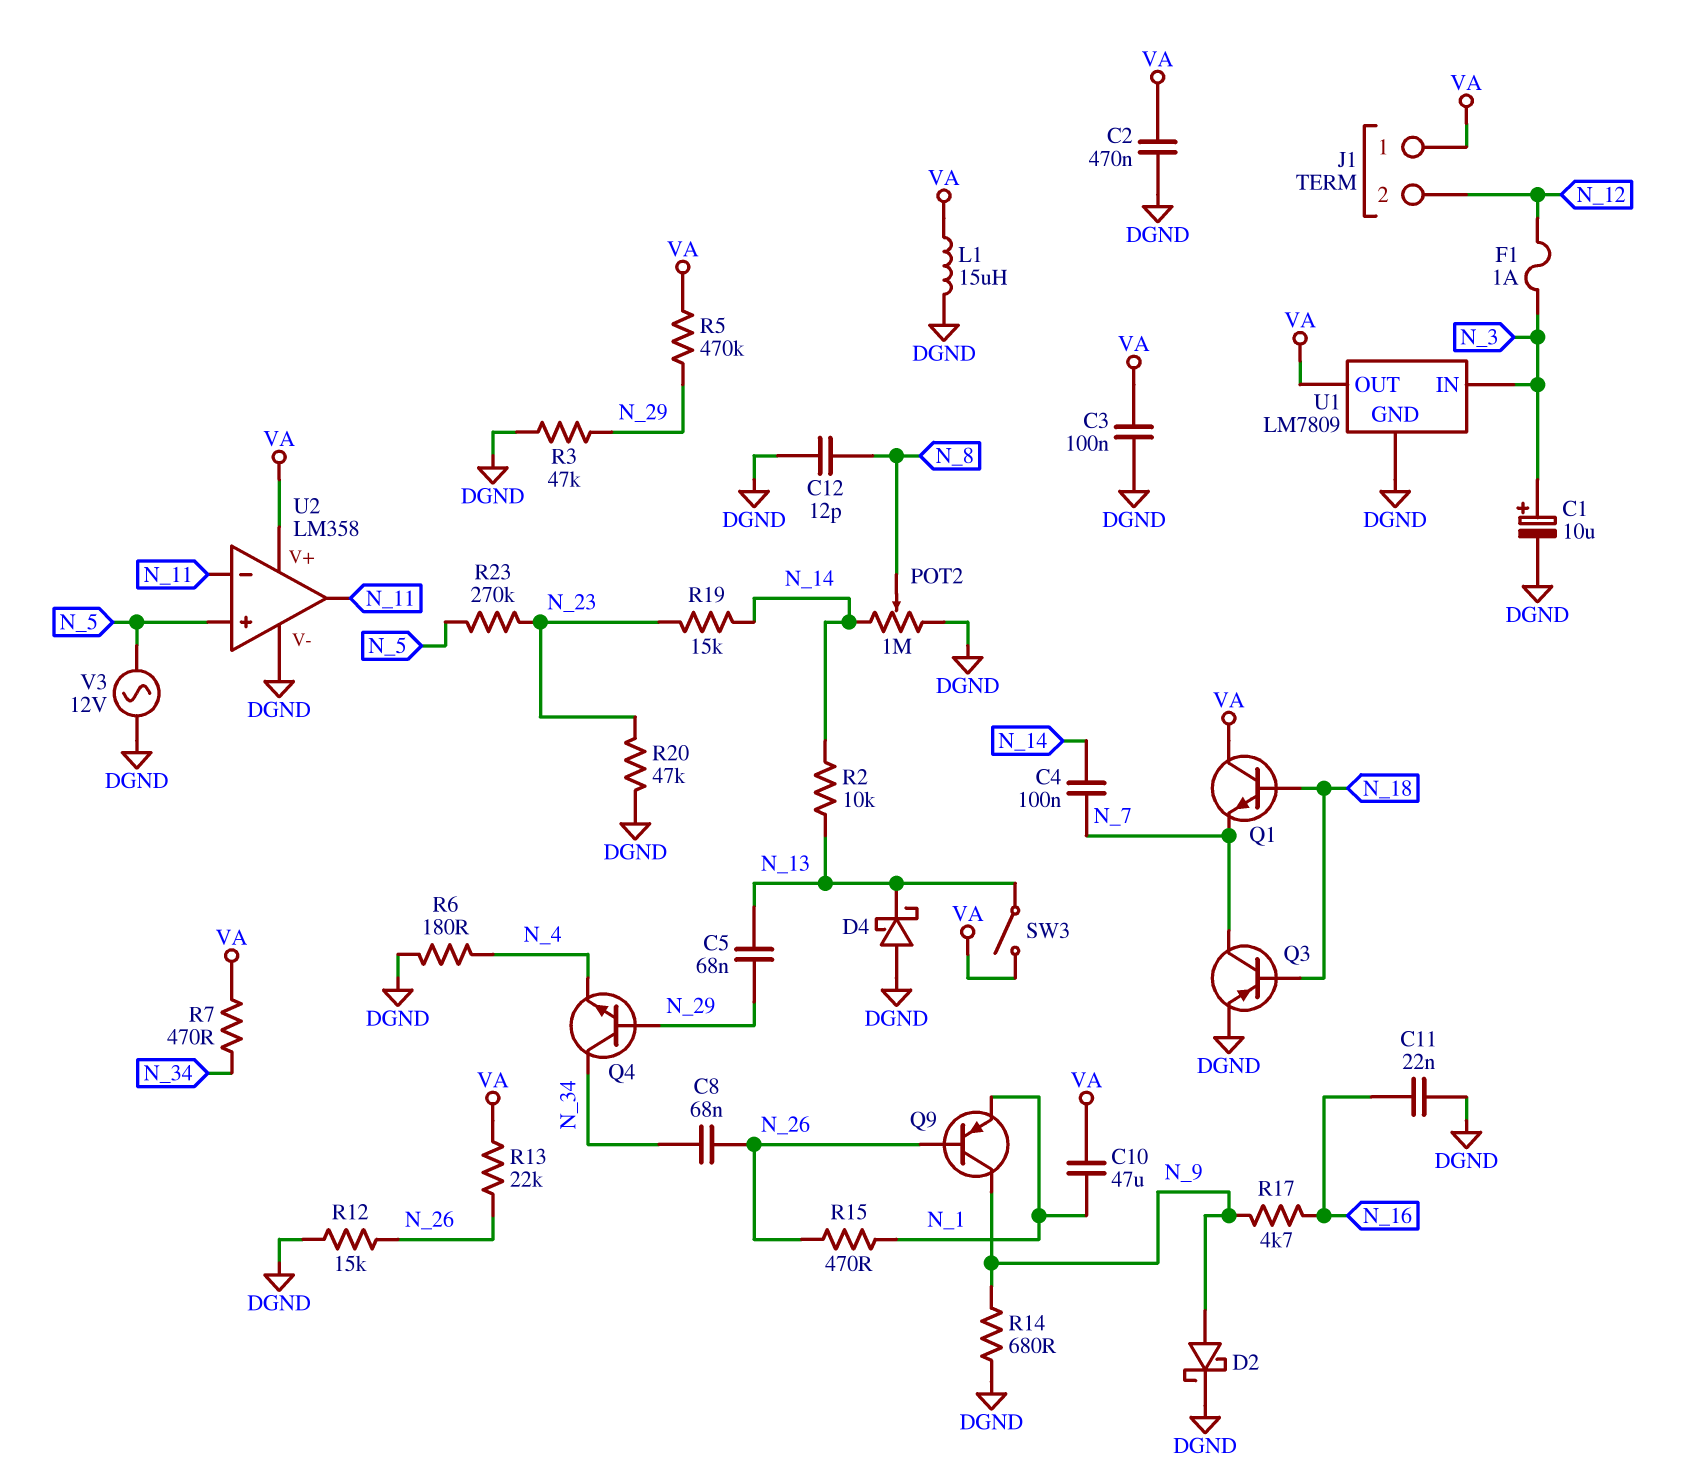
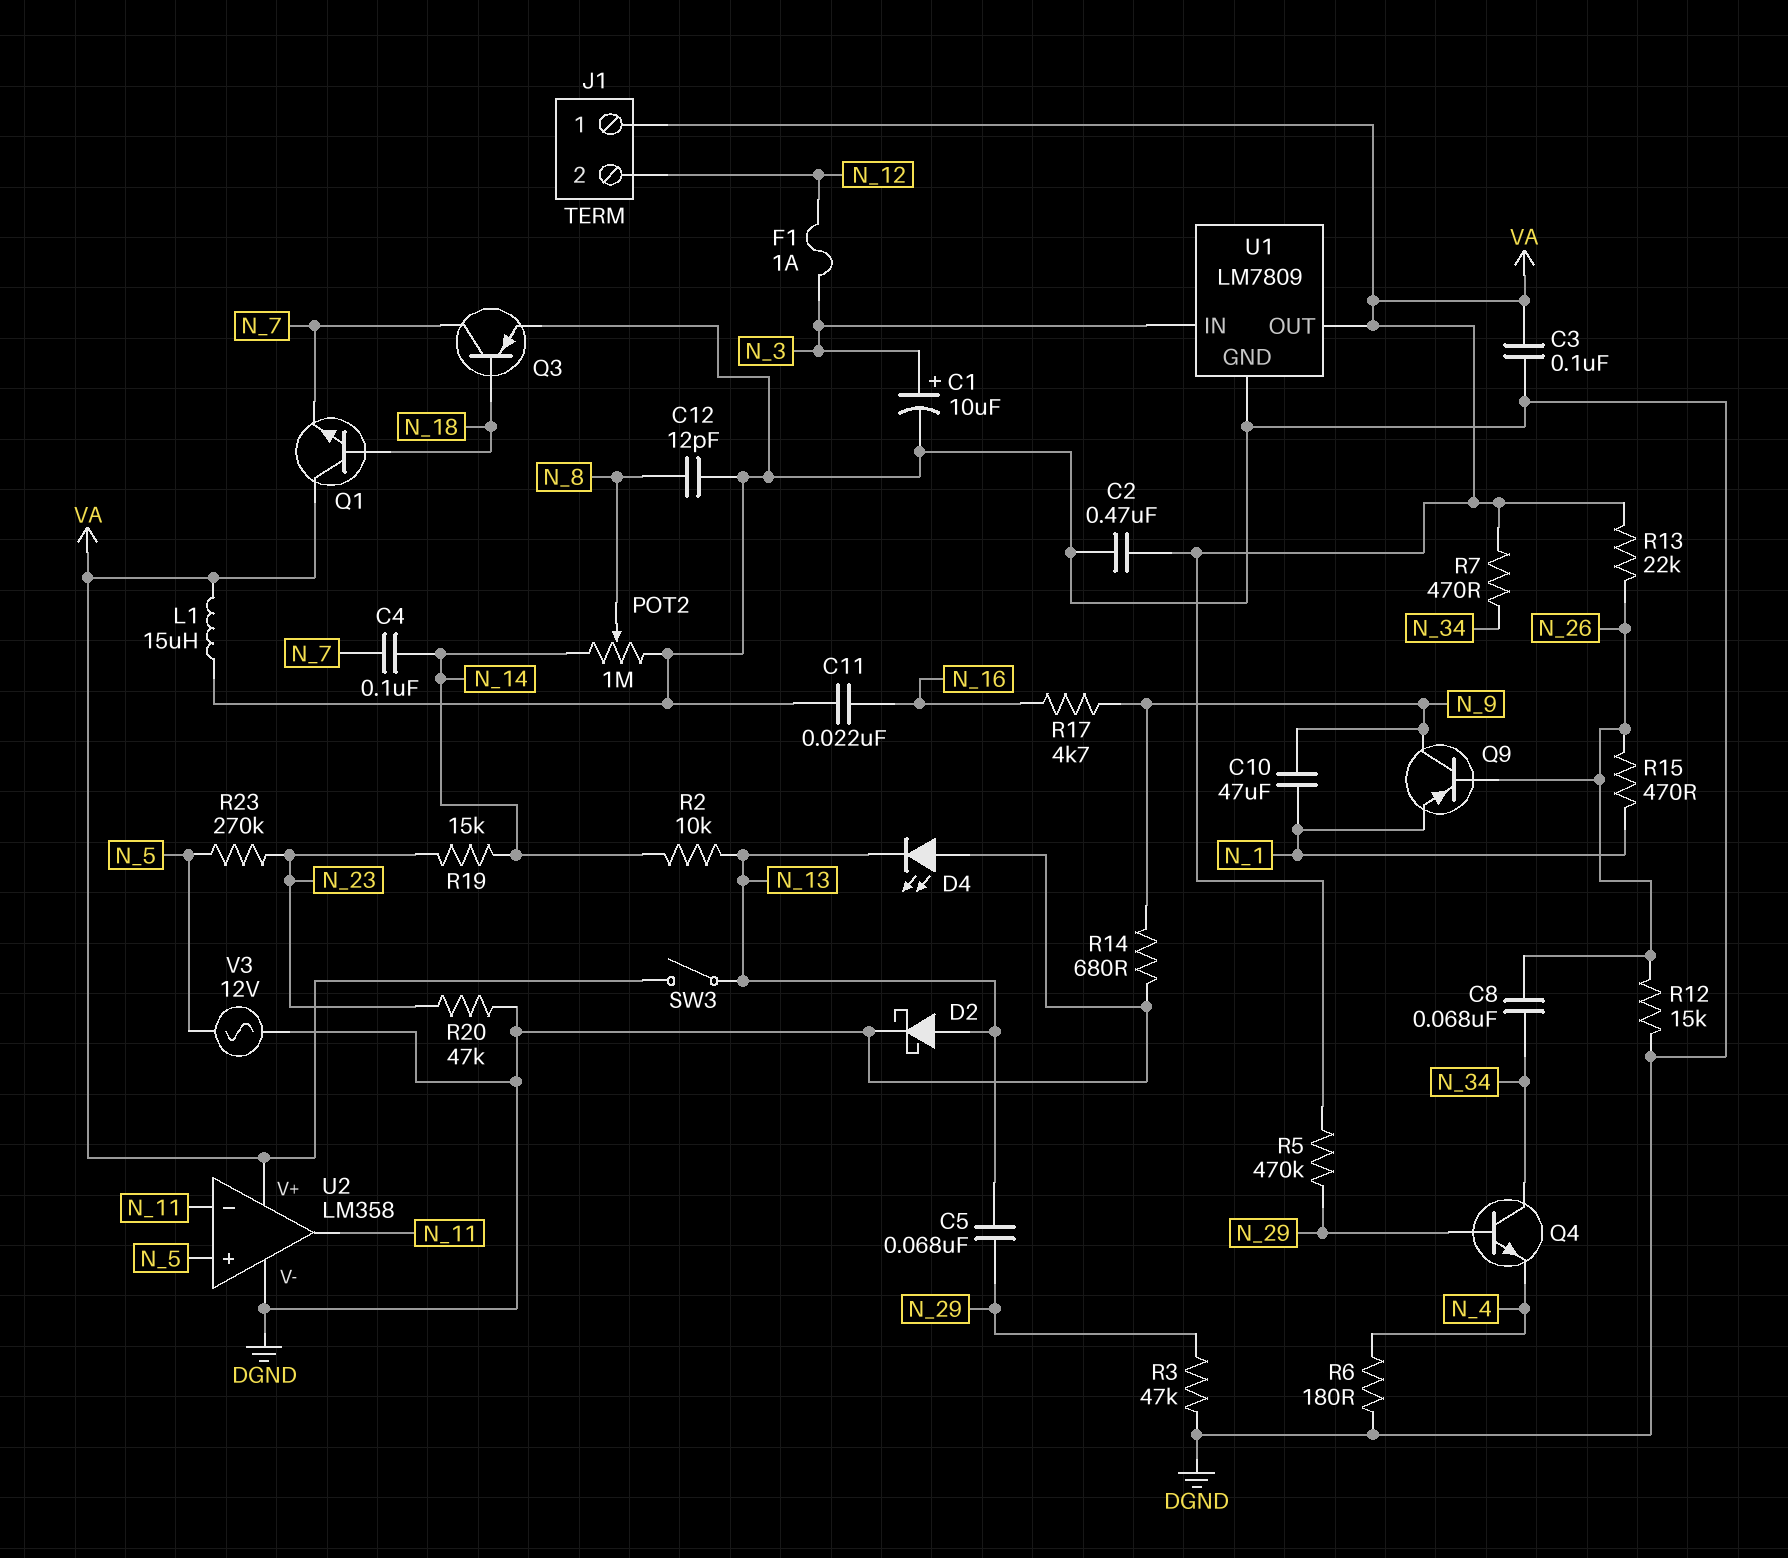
C10: 47uF (N_1, VA) -> 47uF (N_1, N_9)
D2: schottky (A N_9, K DGND) -> schottky (A N_13, K DGND)
D4: schottky (A DGND, K N_13) -> LED (A DGND, K N_13)

